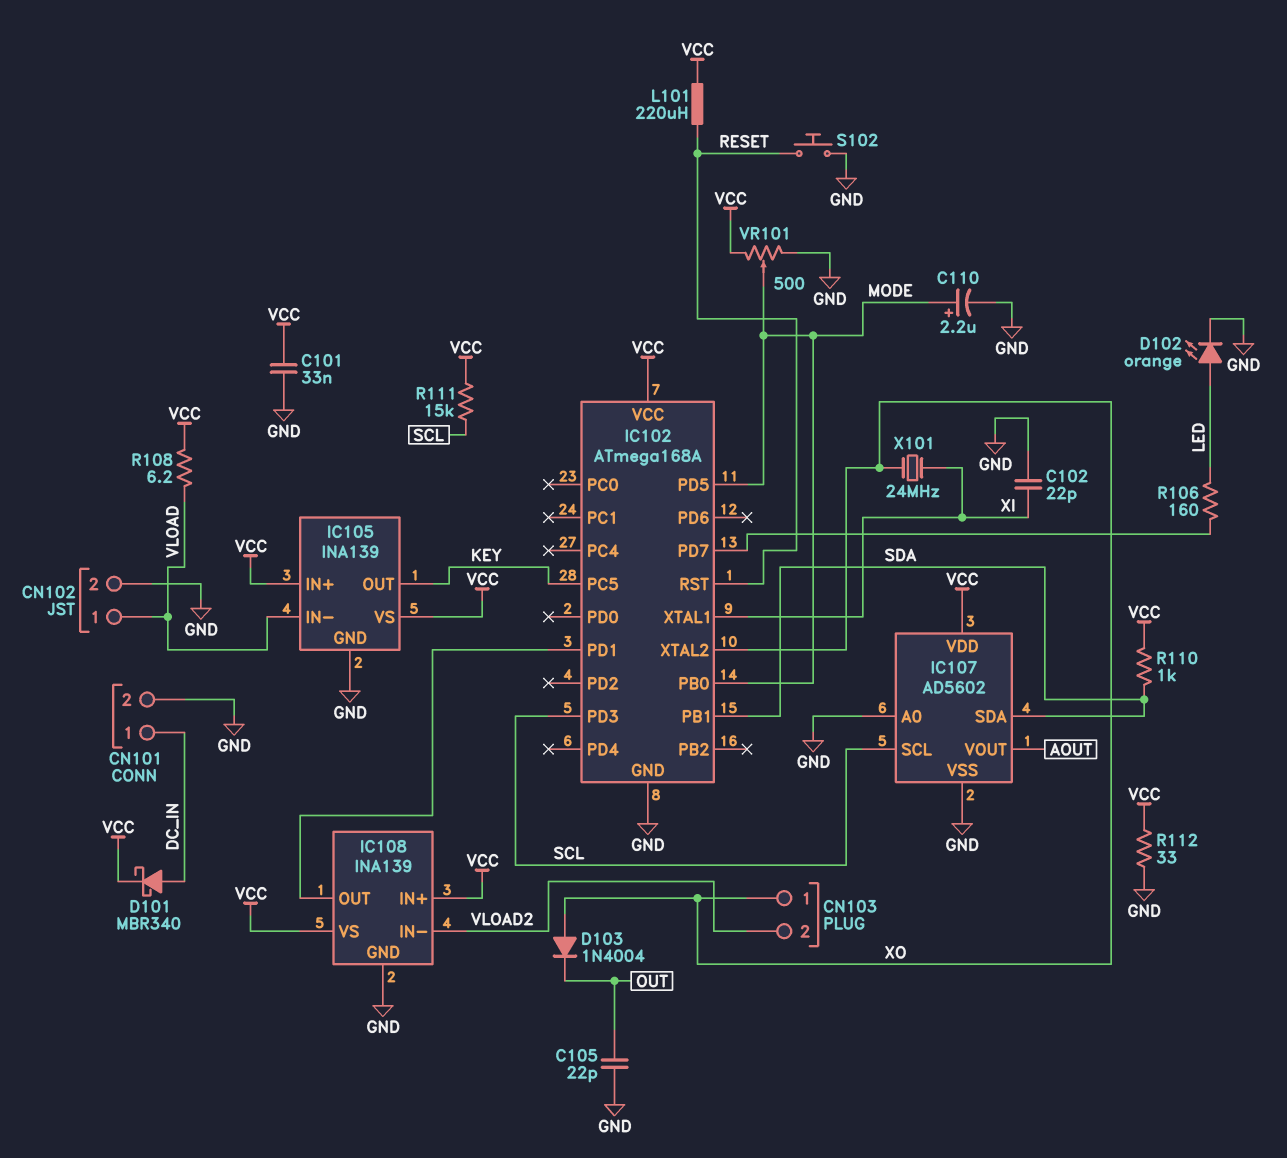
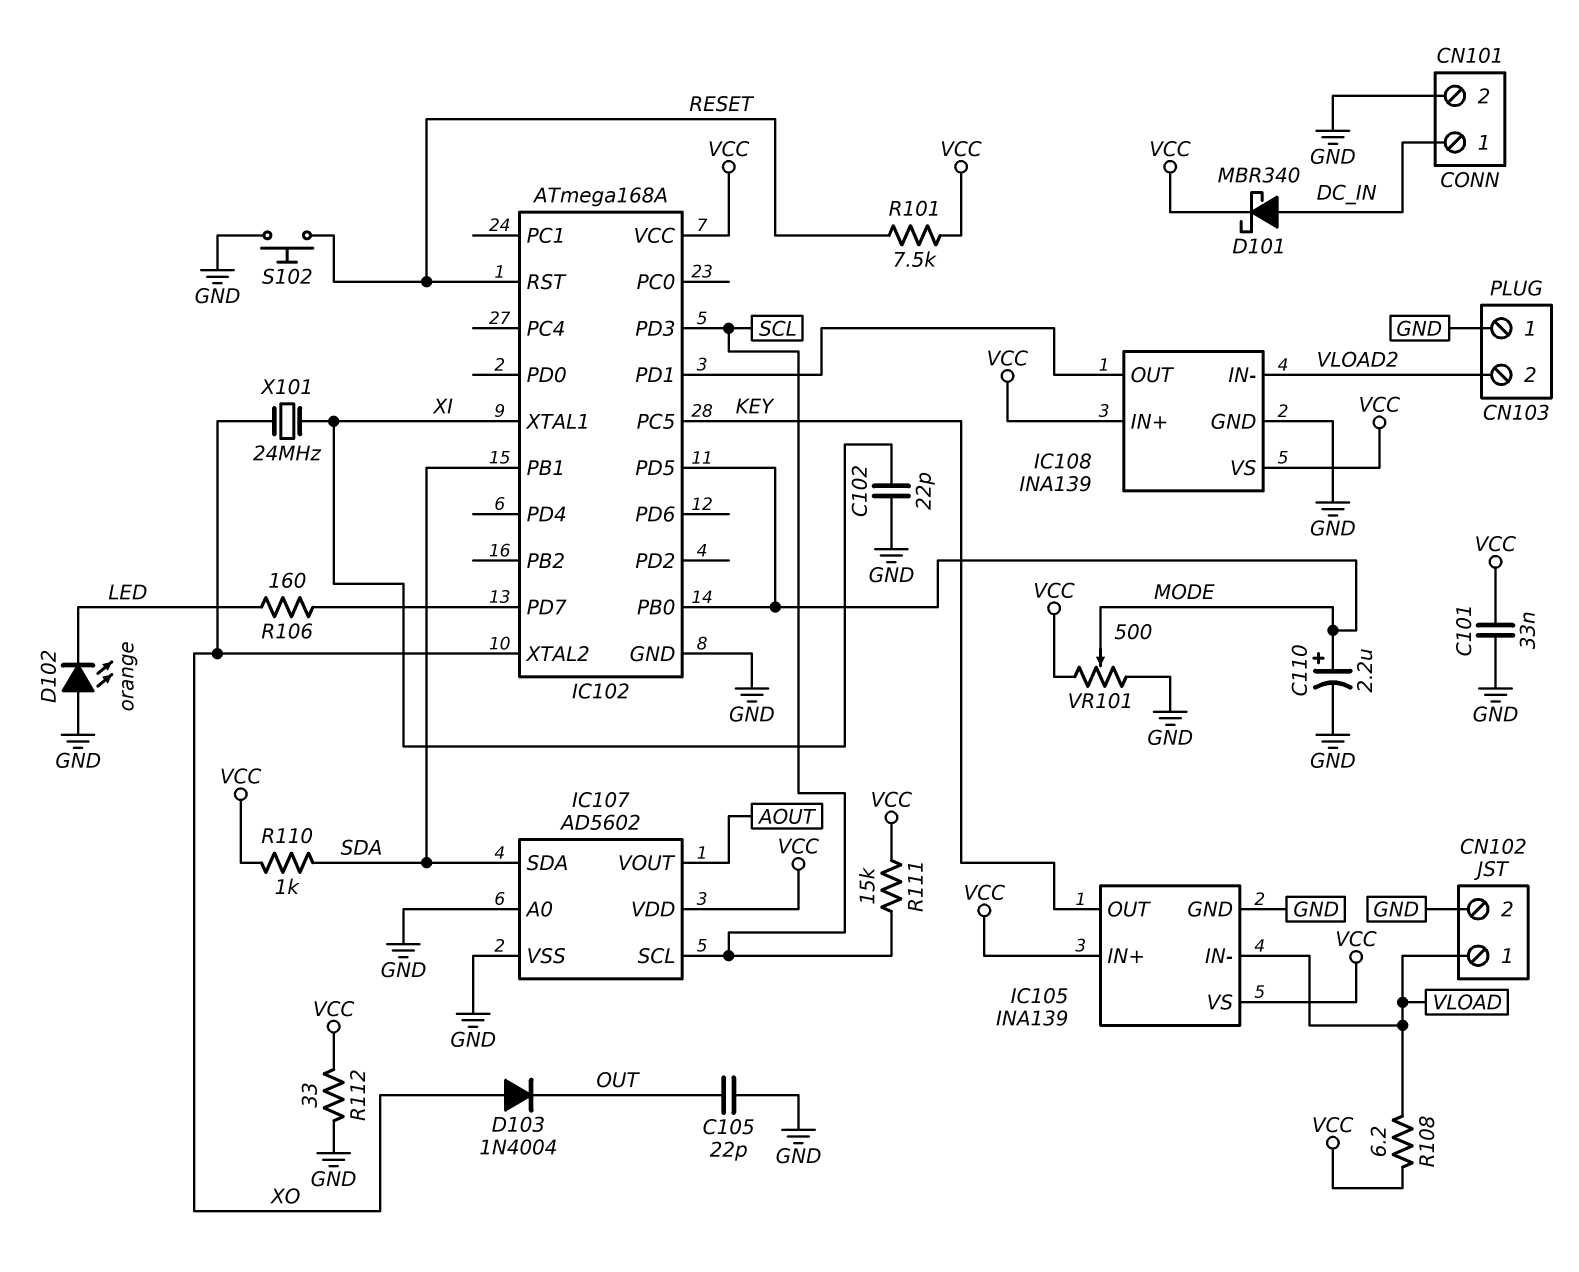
CN103 pin 1: XO -> GND
D102: LED orange (A LED, K GND) -> LED orange (A GND, K LED)
L101: 220uH (RESET, VCC) -> none
R101: none -> 7.5k (RESET, VCC)

